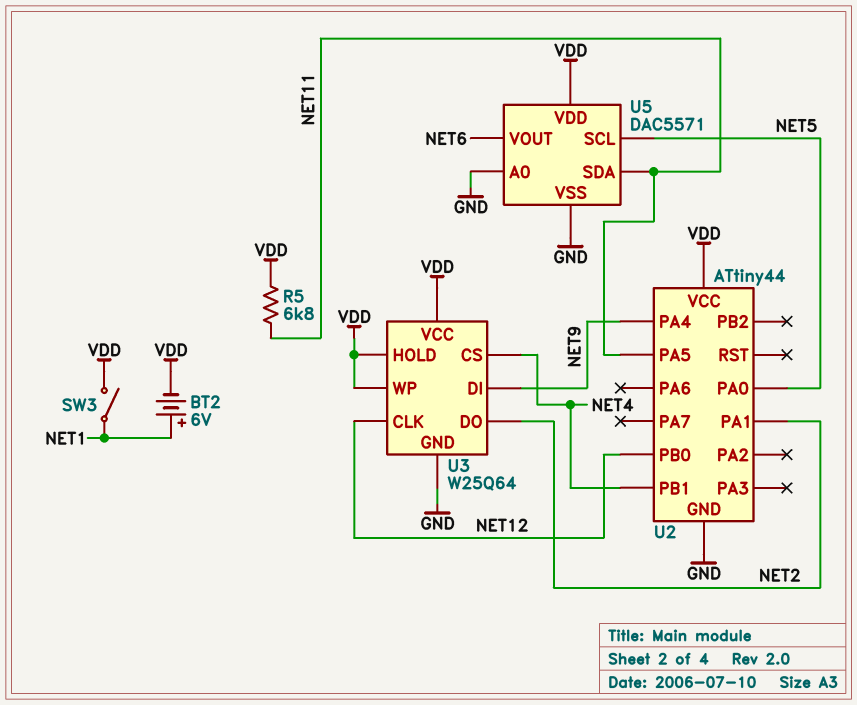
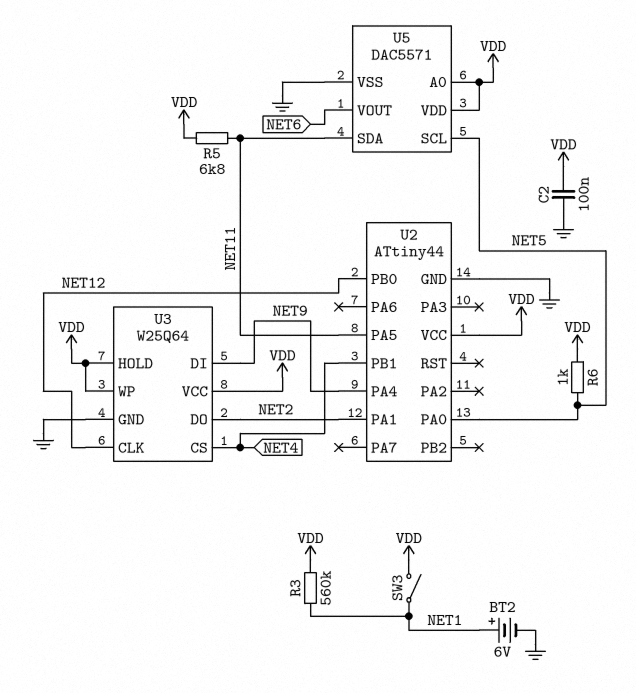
BT2: 6V (plus NET1, minus VDD) -> 6V (plus NET1, minus GND)
C2: none -> 100nF (GND, VDD)
R3: none -> 560k (NET1, VDD)
R6: none -> 1k (NET5, VDD)
U5 pin A0: GND -> VDD

